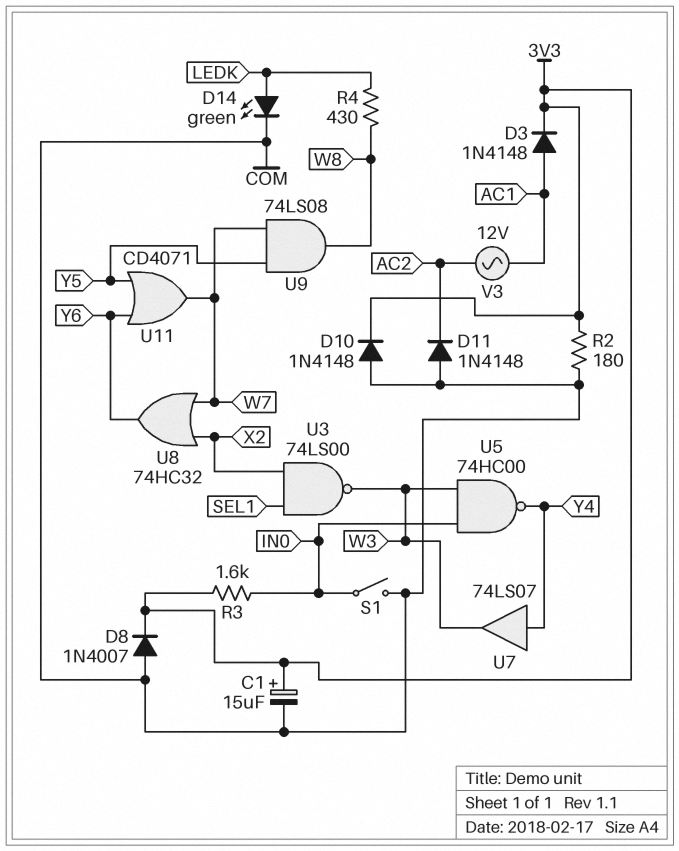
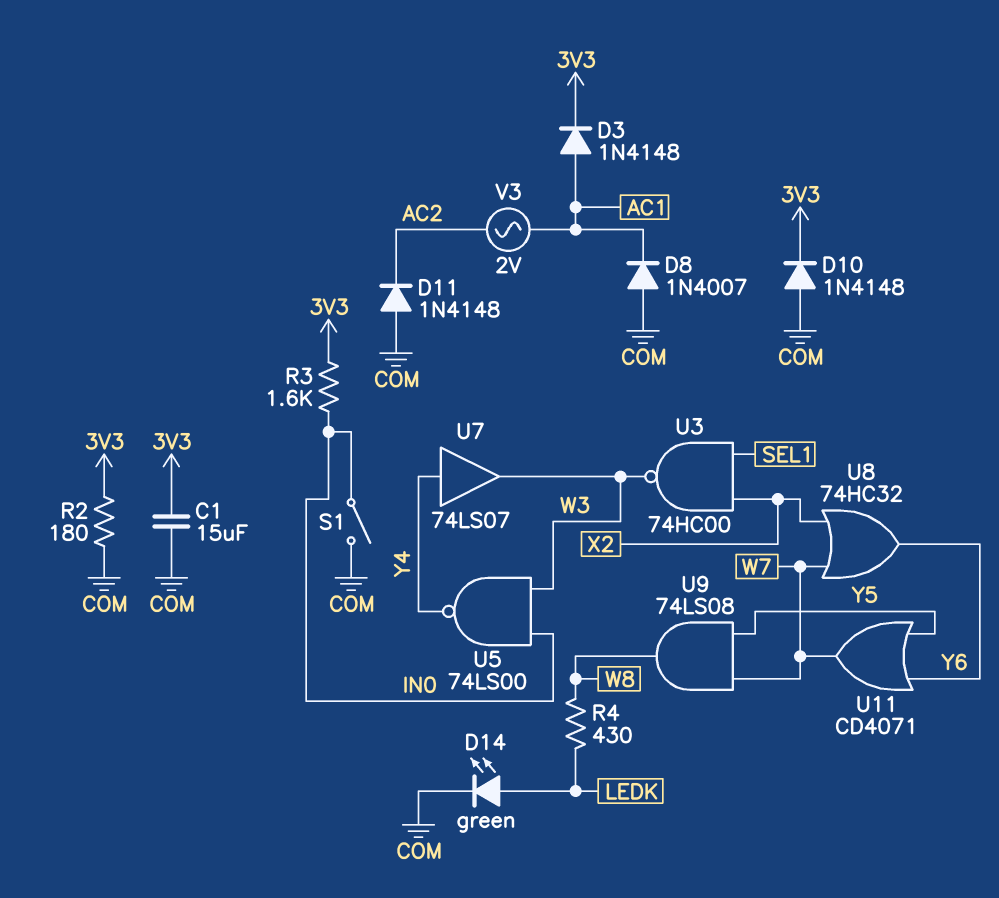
C1: 15uF (plus 3V3, minus COM) -> 15uF (3V3, COM)
D8: diode 1N4007 (A COM, K 3V3) -> diode 1N4007 (A COM, K AC1)
U3: NAND 74LS00 (in SEL1, in X2, out W3) -> NAND 74HC00 (in SEL1, in X2, out W3)
U5: NAND 74HC00 (in IN0, in W3, out Y4) -> NAND 74LS00 (in IN0, in W3, out Y4)
V3: AC 12V (AC1, AC2) -> AC 2V (AC1, AC2)

